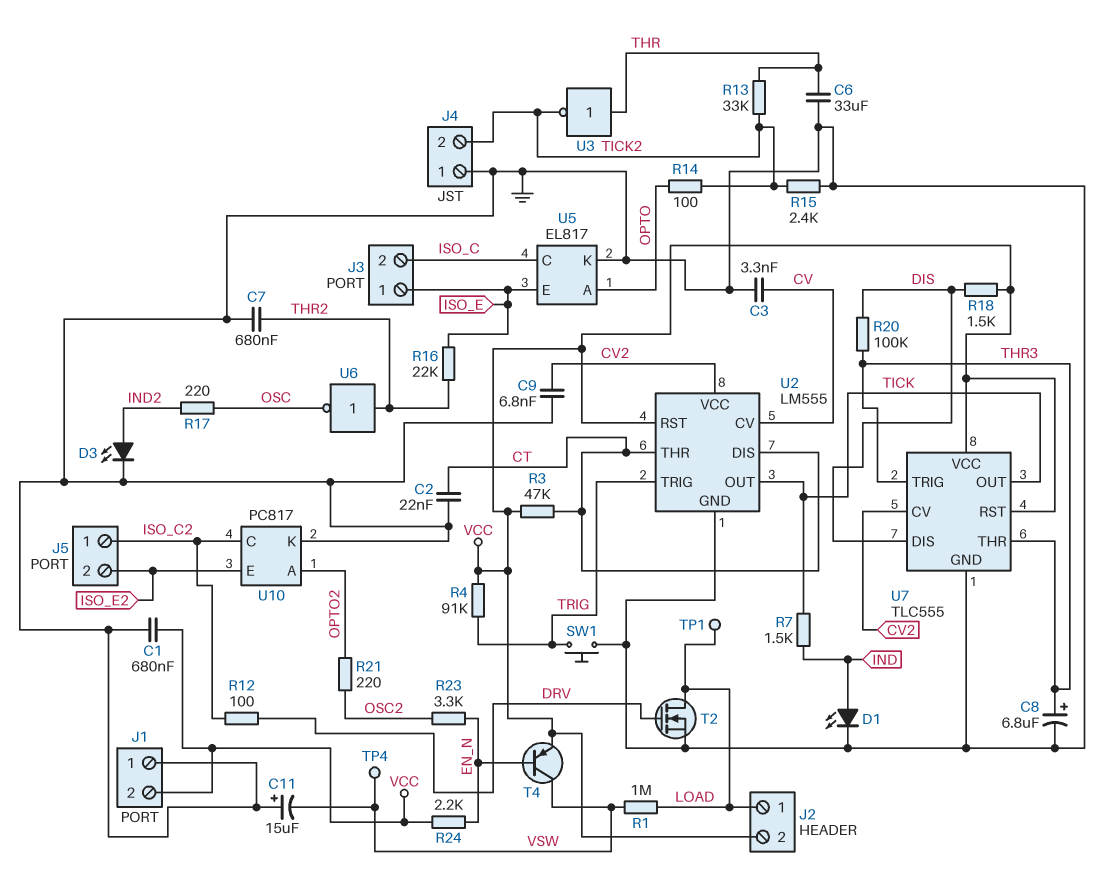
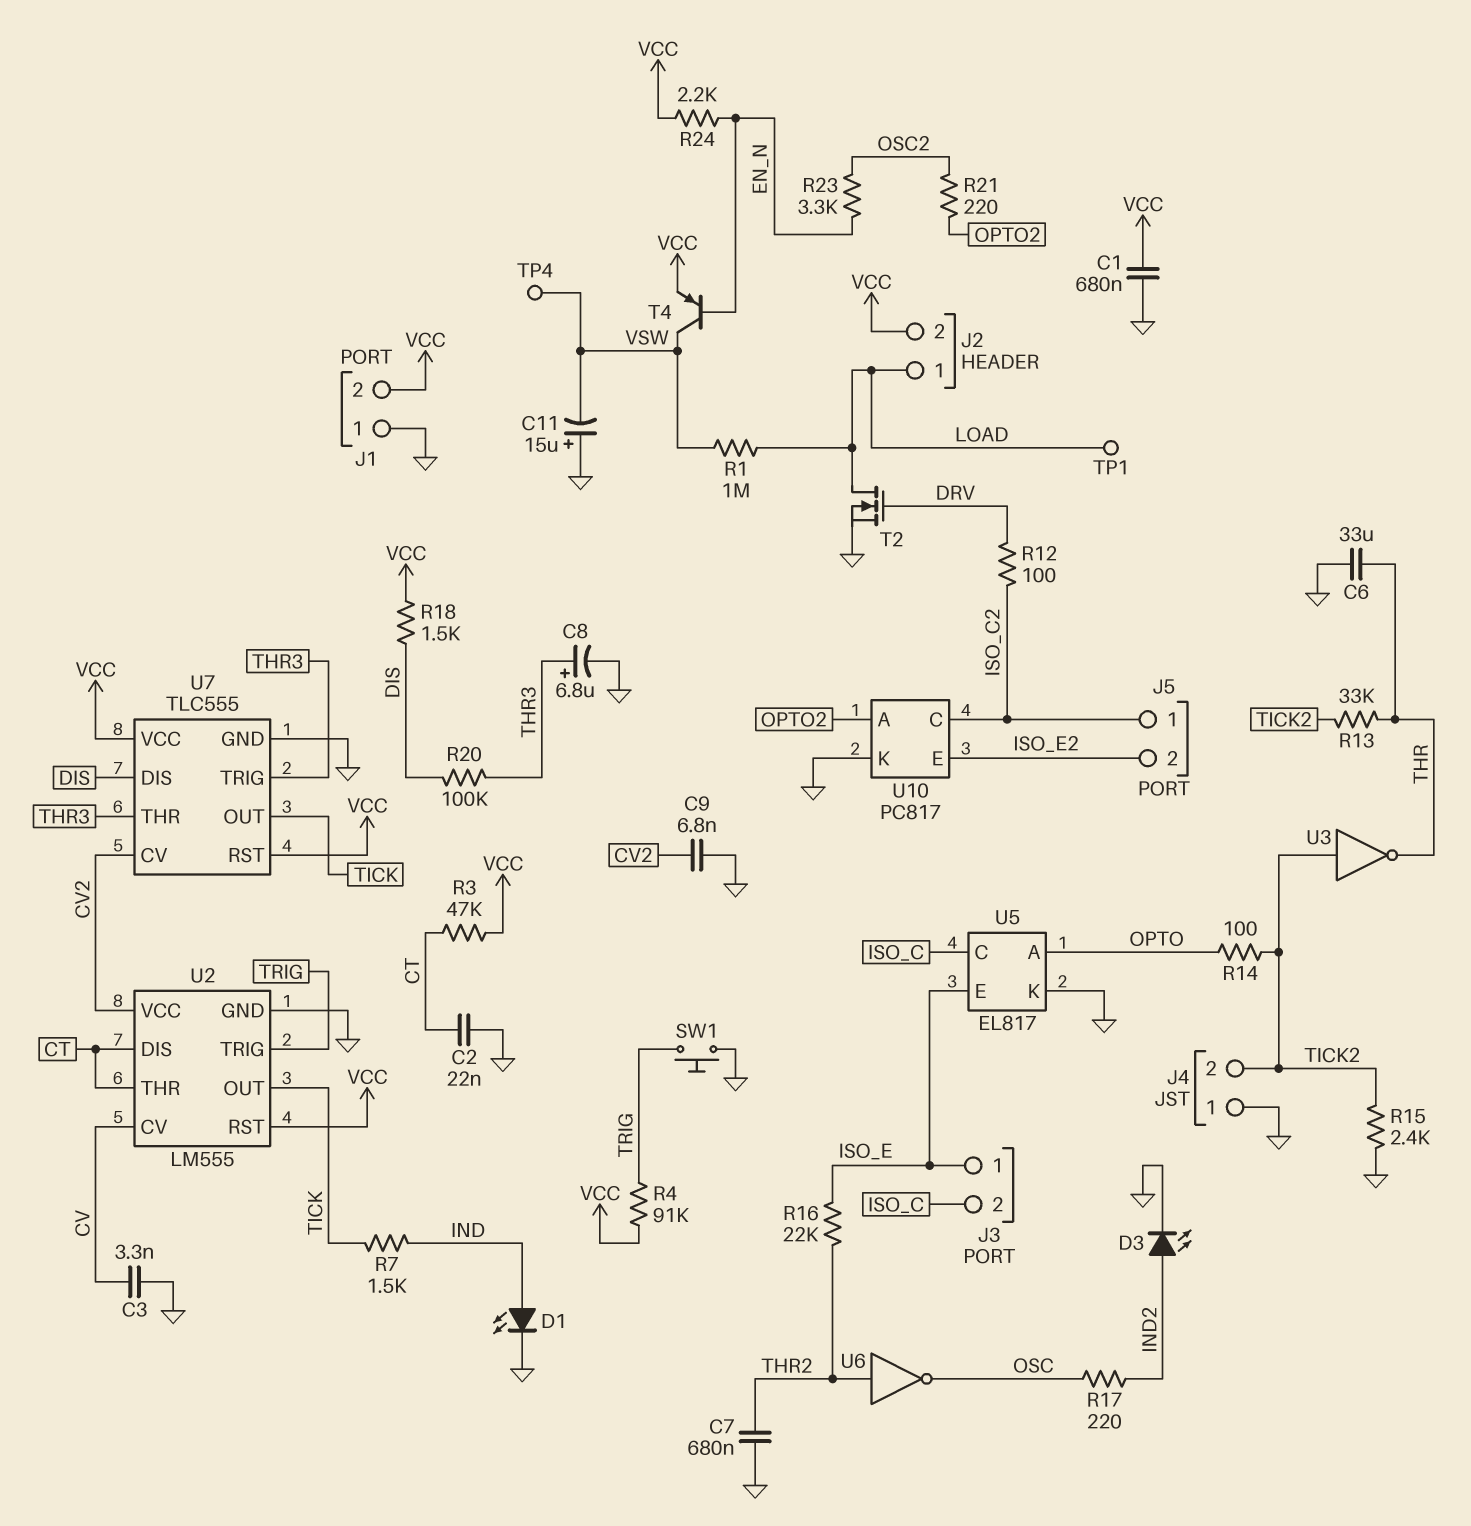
U3: NOT (in THR, out TICK2) -> NOT (in TICK2, out THR)

